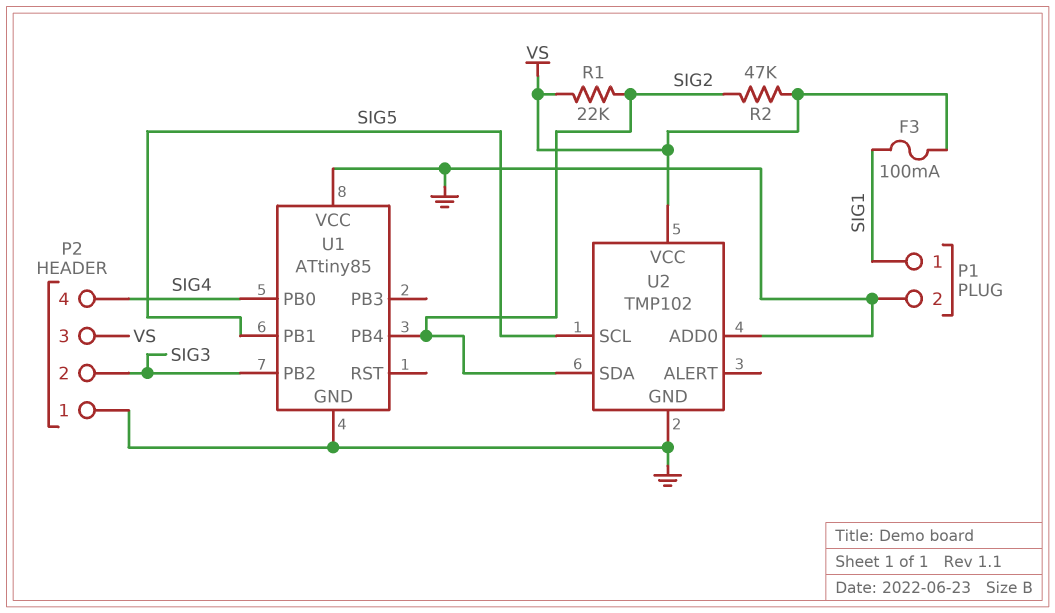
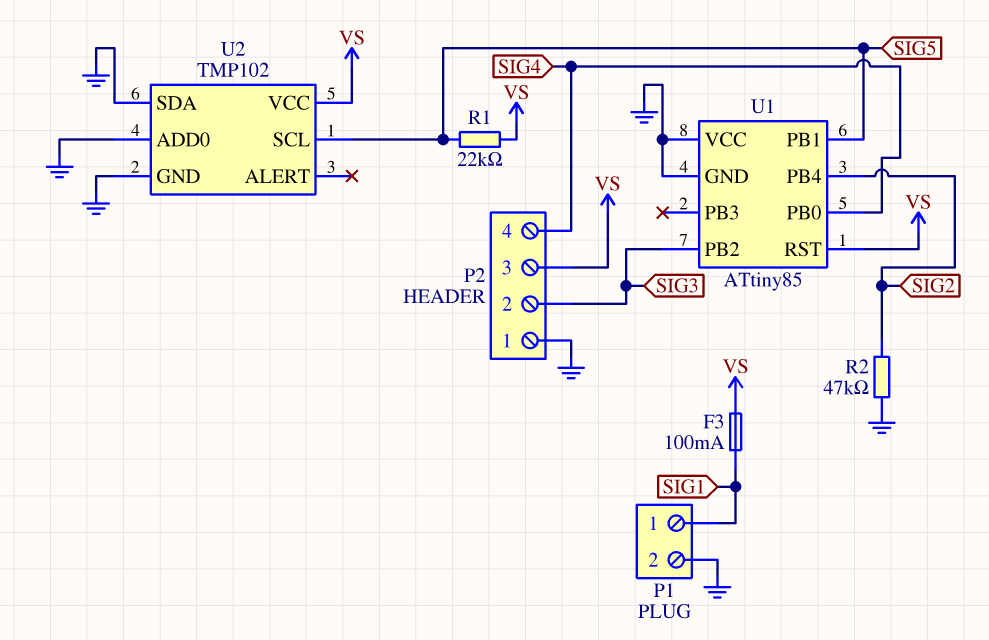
R1: 22k (SIG2, VS) -> 22k (SIG5, VS)
R2: 47k (SIG2, VS) -> 47k (GND, SIG2)
U1 pin RST: none -> VS
U2 pin SDA: SIG2 -> GND

